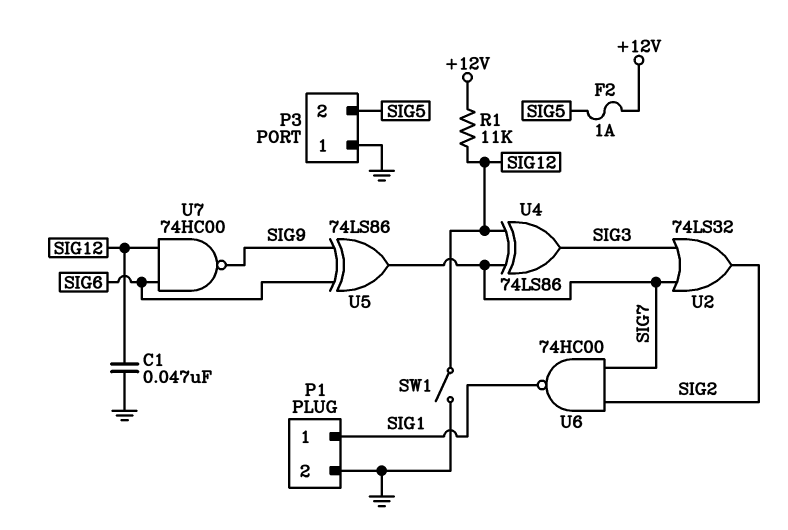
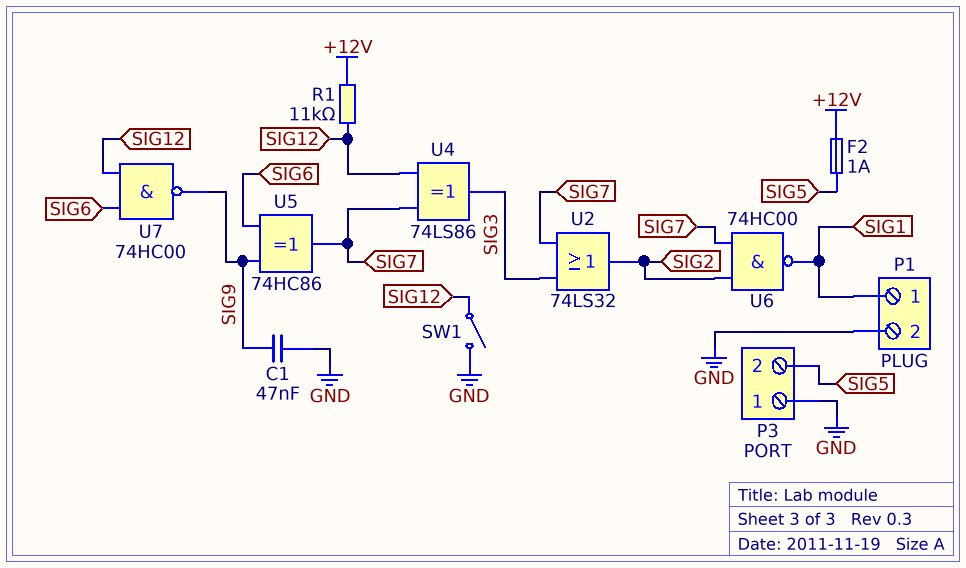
C1: 47nF (GND, SIG12) -> 47nF (GND, SIG9)
U5: XOR 74LS86 (in SIG6, in SIG9, out SIG7) -> XOR 74HC86 (in SIG6, in SIG9, out SIG7)

